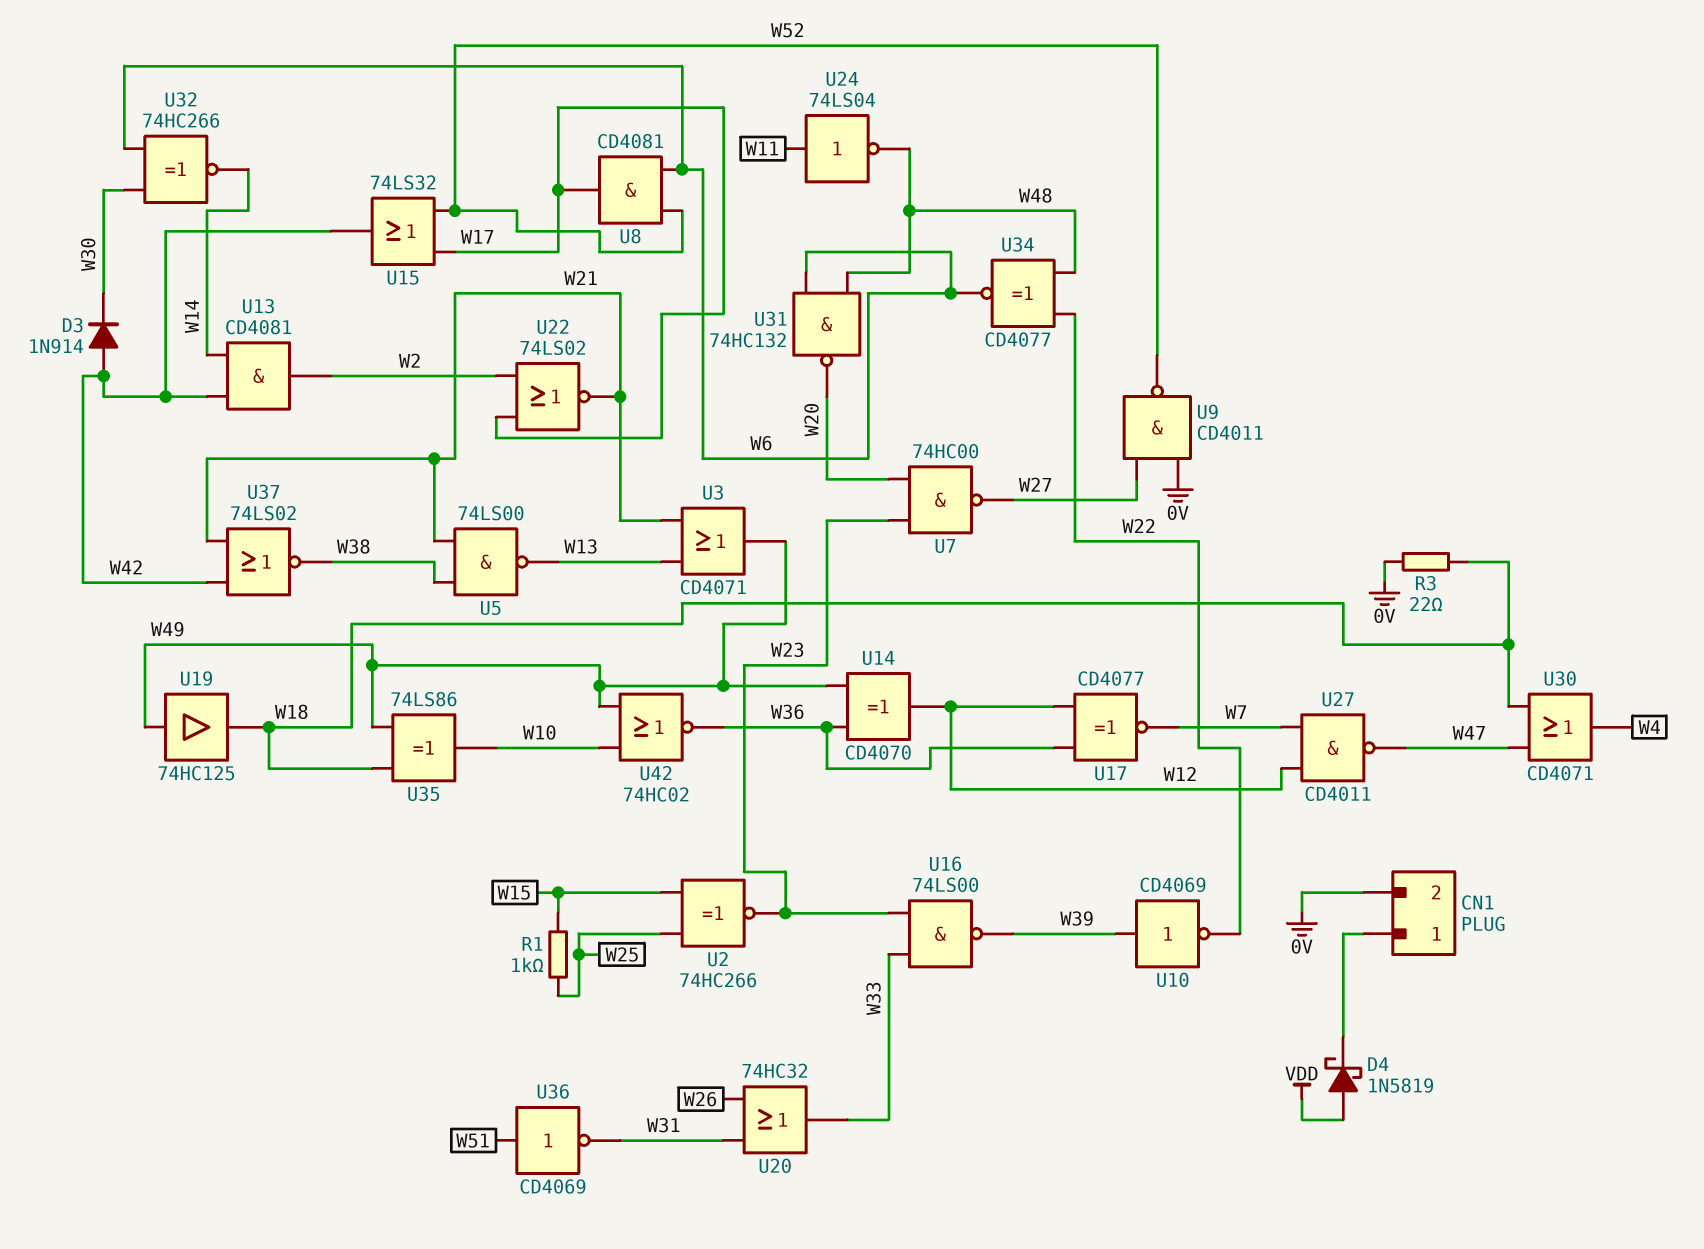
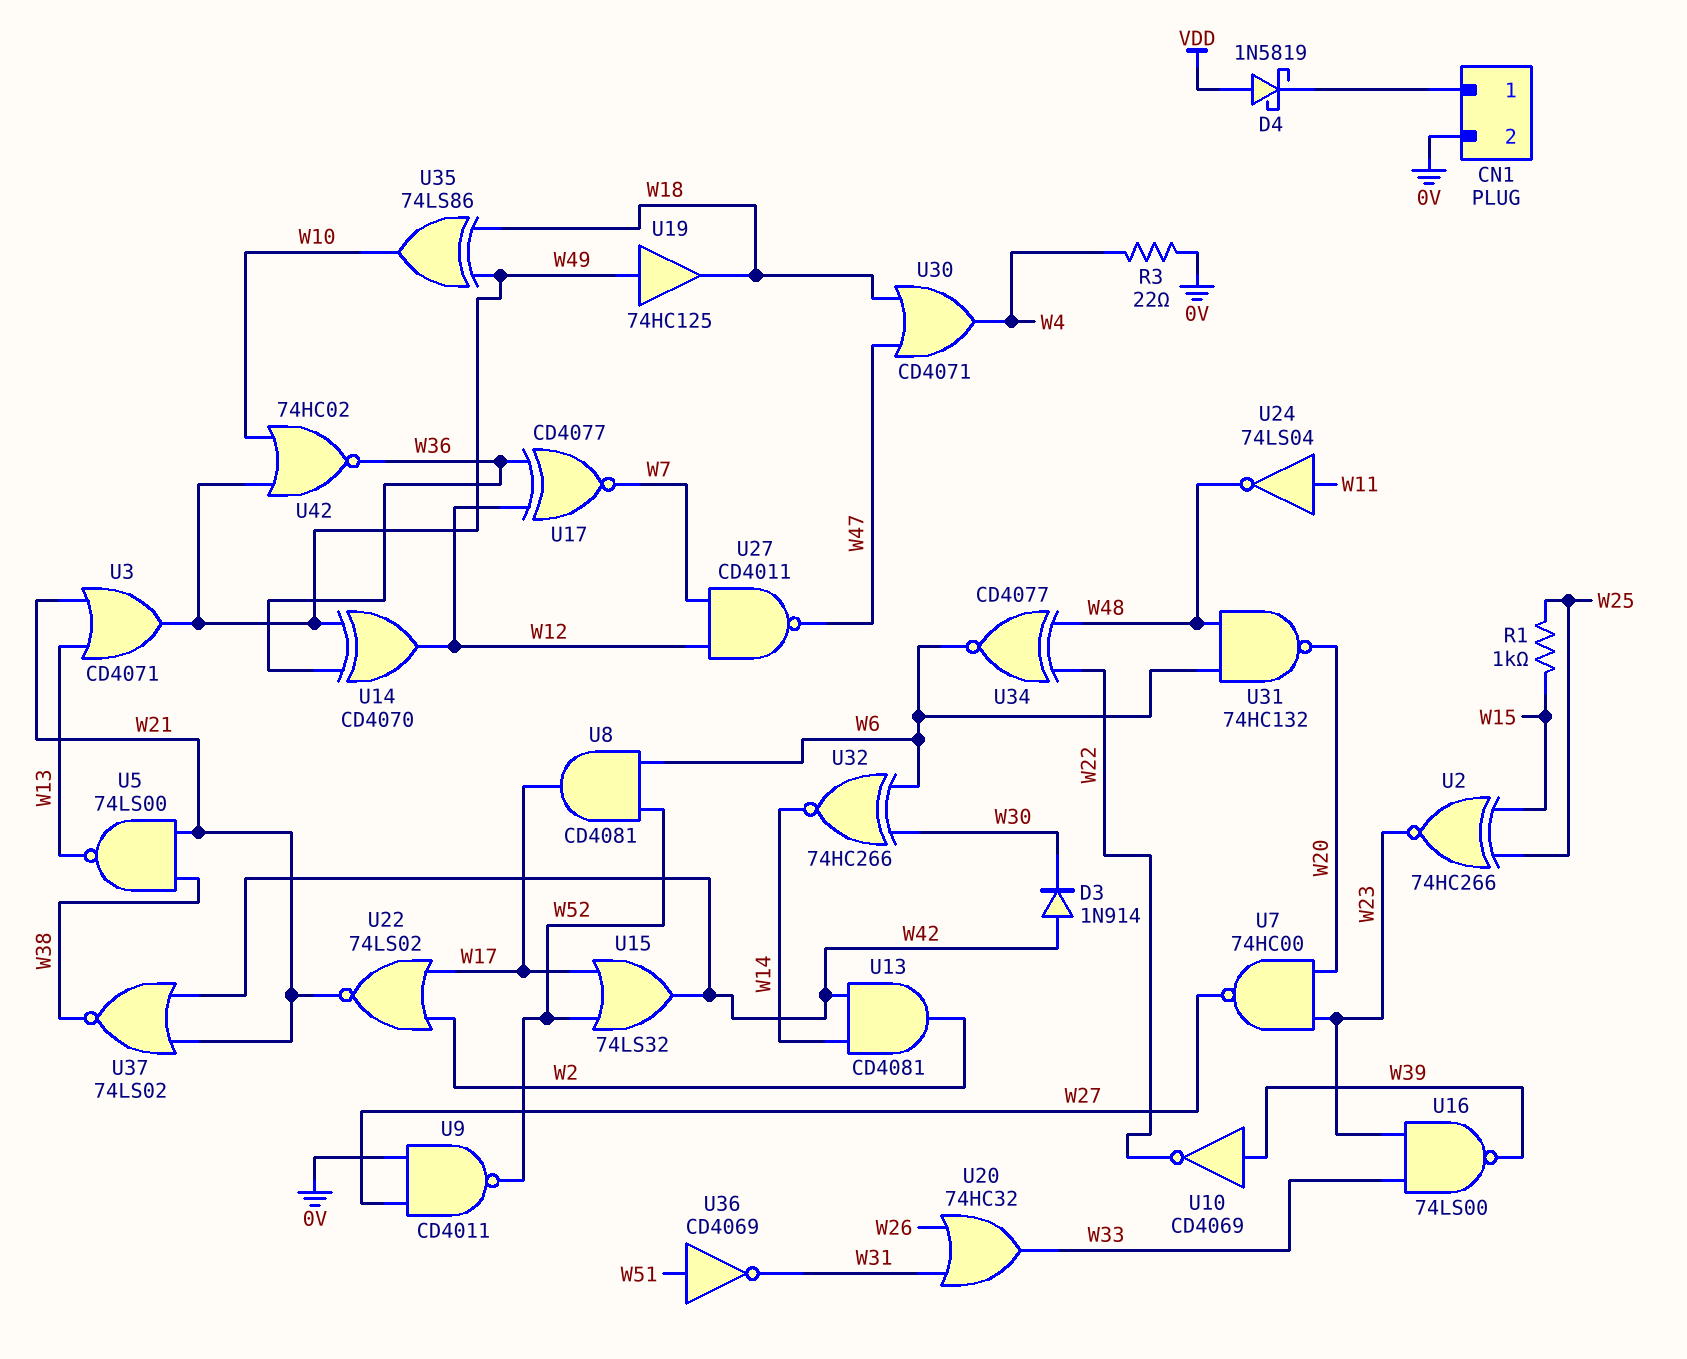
R3: 22 (0V, W18) -> 22 (0V, W4)

